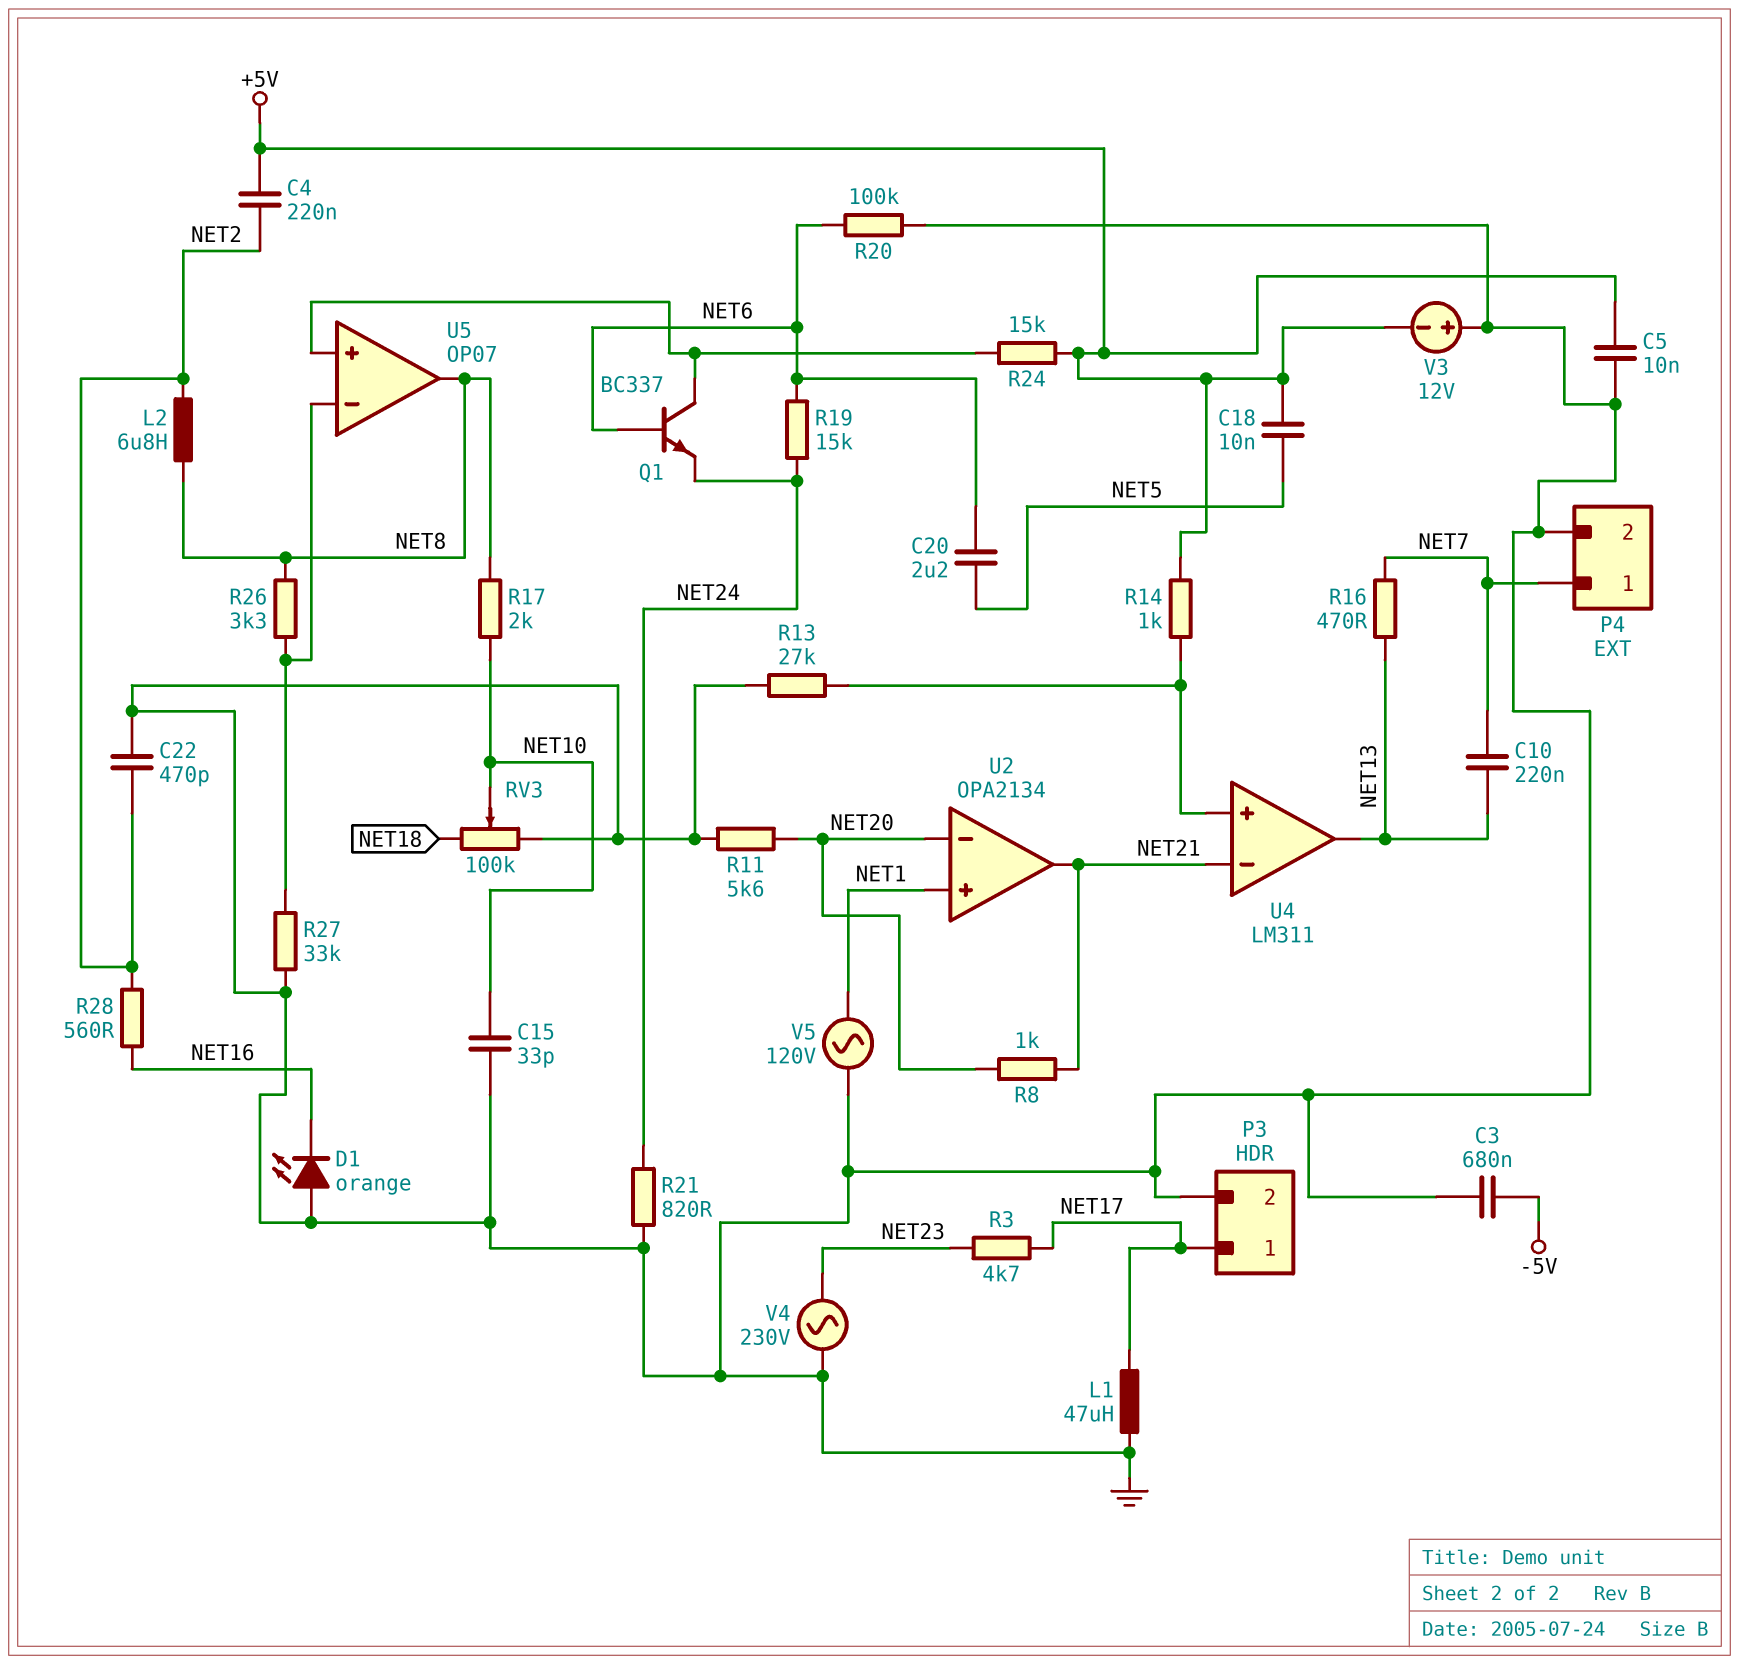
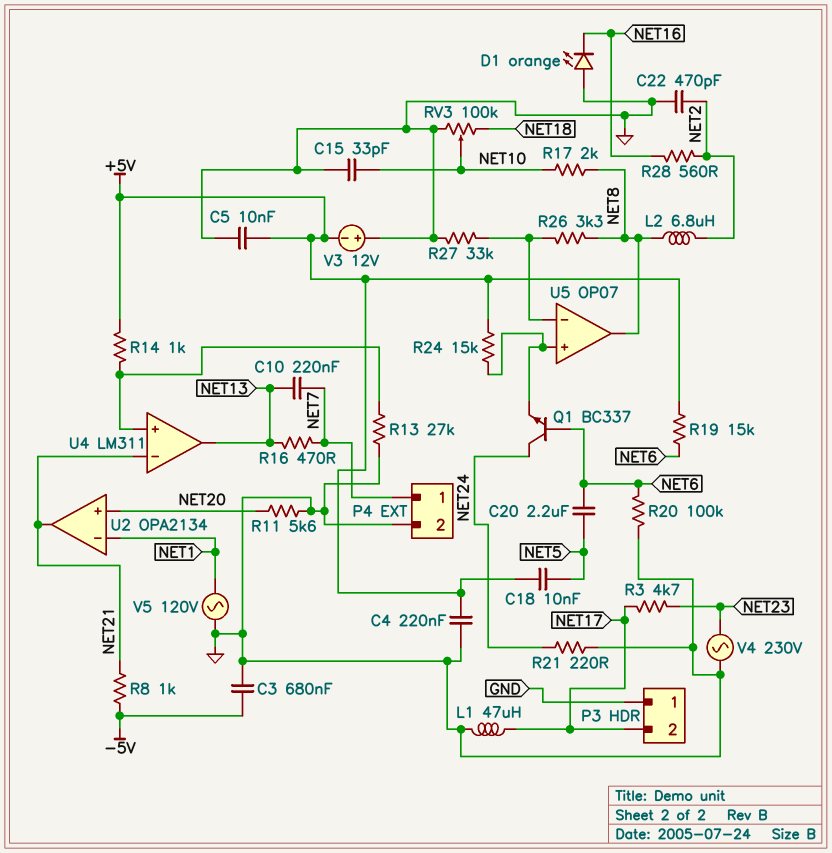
C4: 220nF (+5V, NET2) -> 220nF (+5V, GND)
P3 pin 1: NET17 -> GND
P3 pin 2: GND -> NET17
Q1: NPN BC337 (B NET6, C U5/in+, E NET24) -> NPN BC337 (B NET6, C NET24, E U5/in+)
R8: 1k (NET20, NET21) -> 1k (-5V, NET21)
R19: 15k (NET6, NET24) -> 15k (+5V, NET6)
R21: 820 (GND, NET24) -> 220 (GND, NET24)
U2 pin in+: NET1 -> NET20
U2 pin in-: NET20 -> NET1

